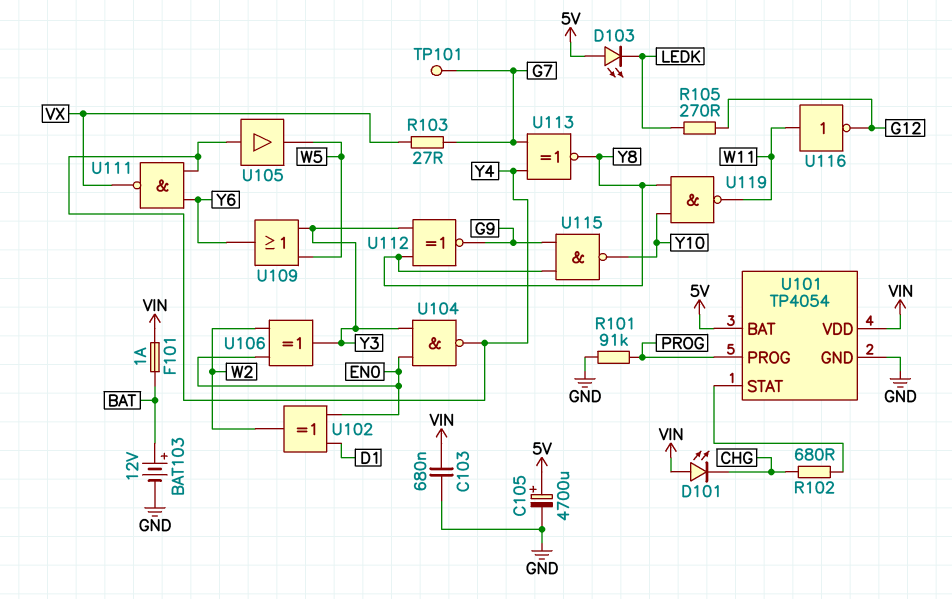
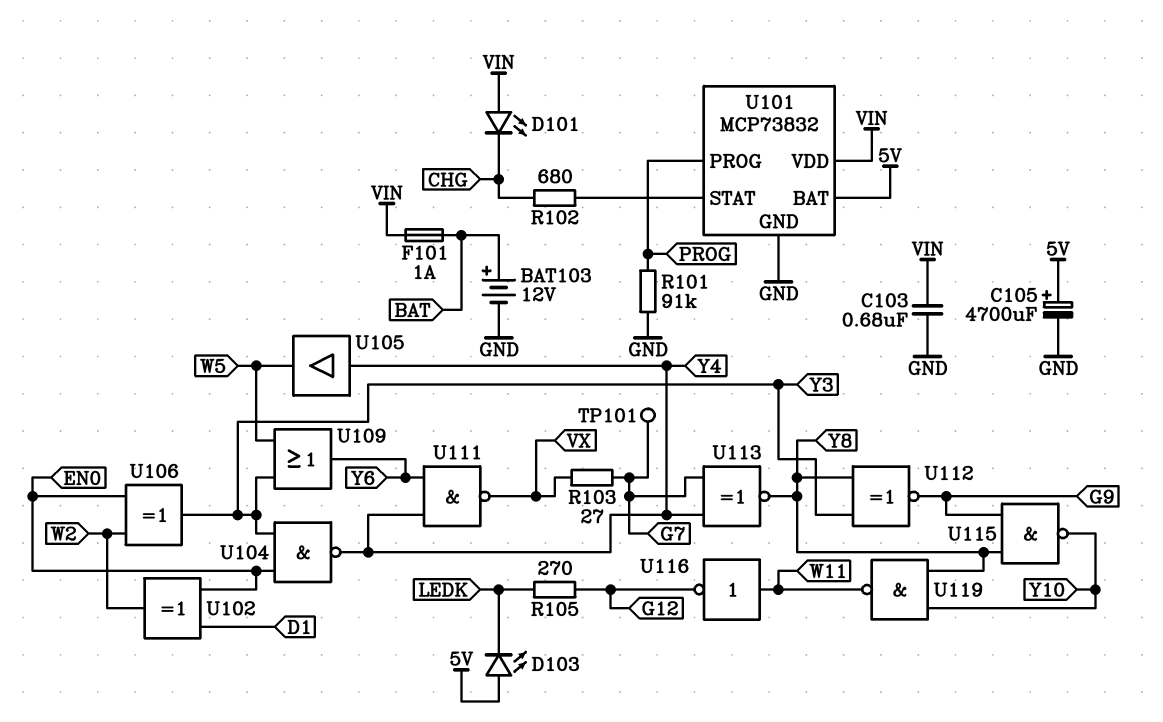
U101: TP4054 -> MCP73832

